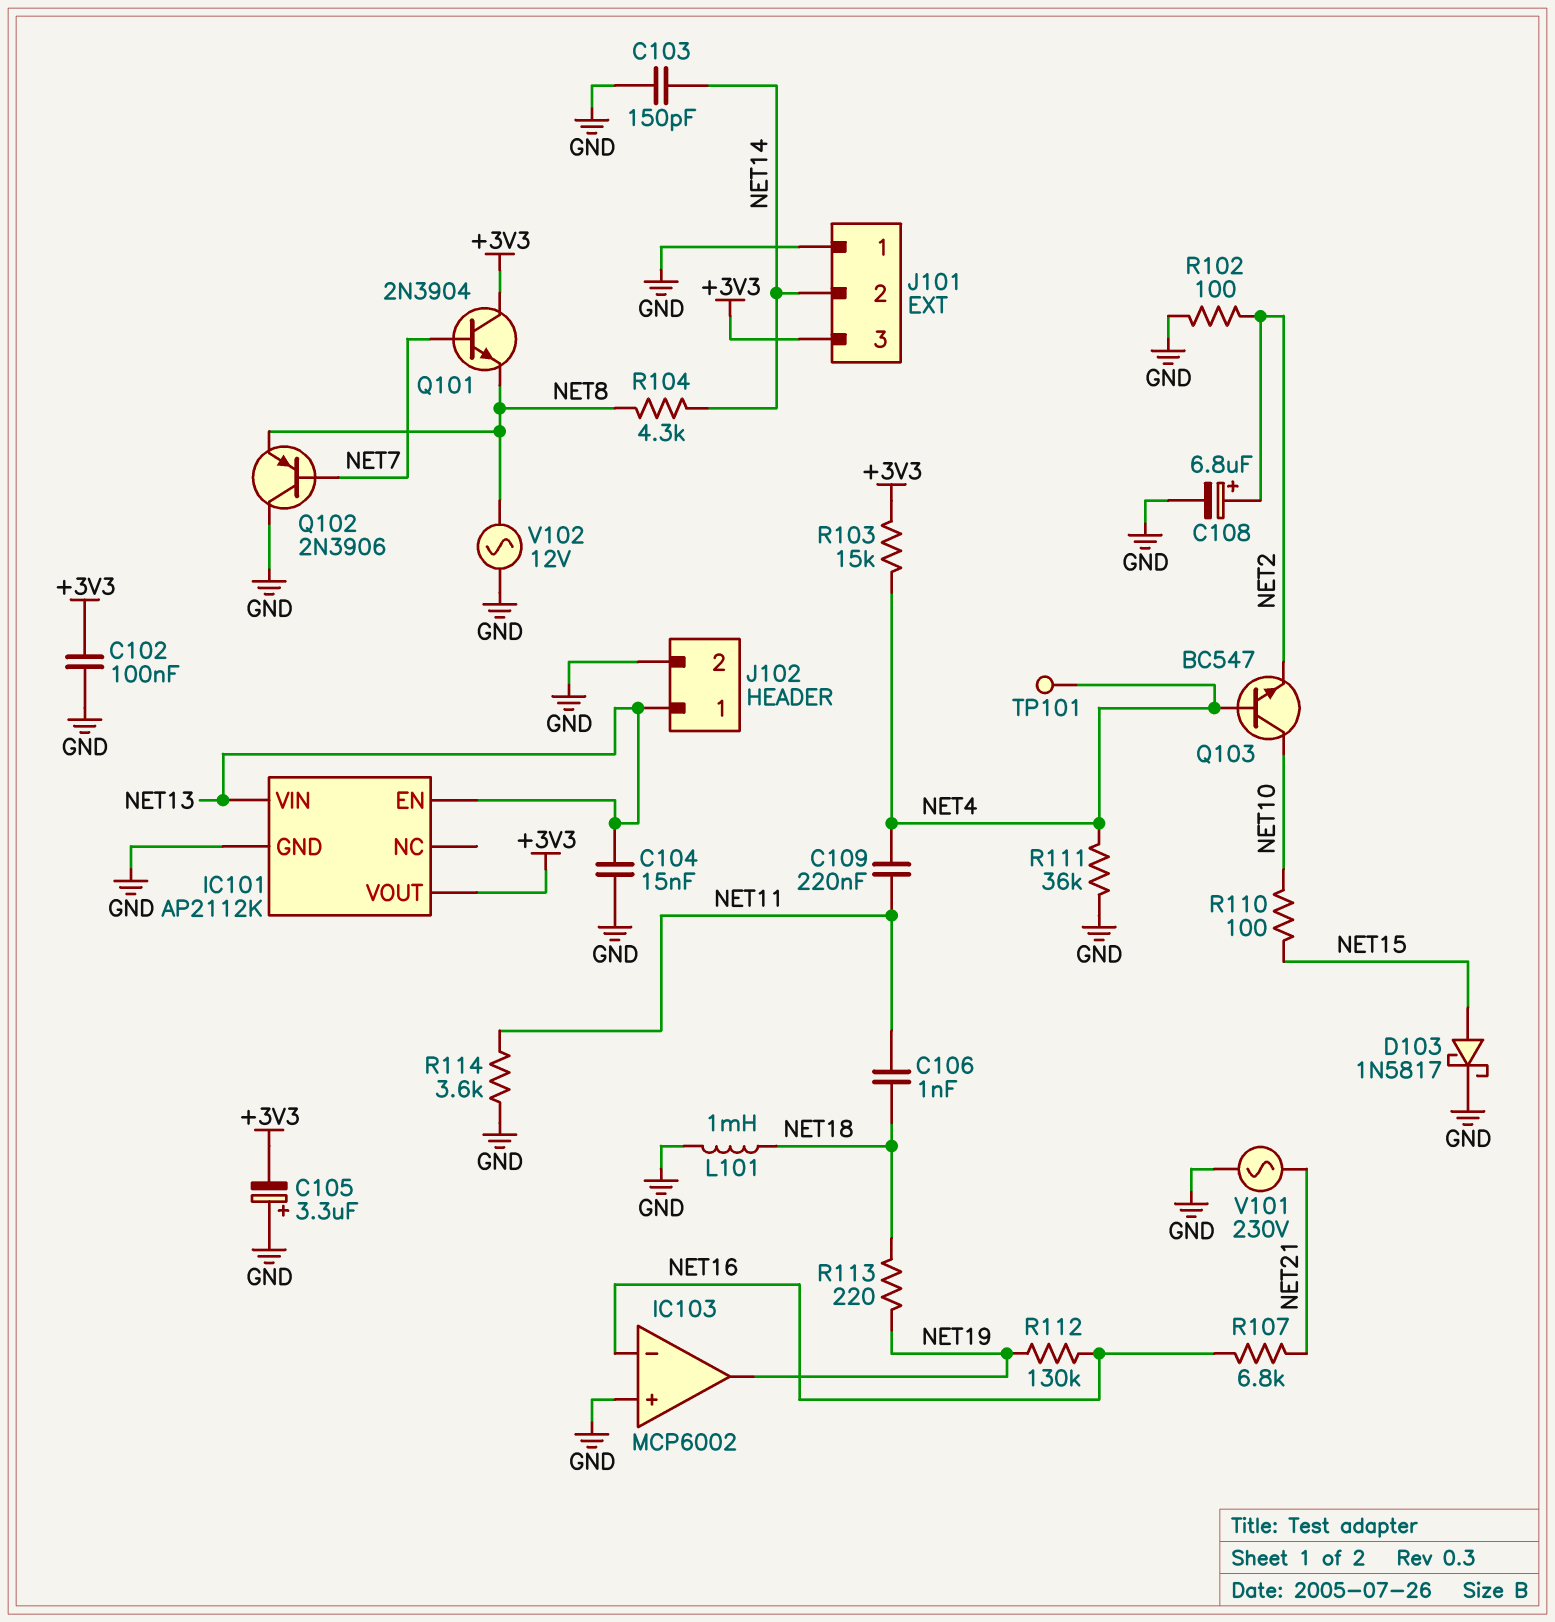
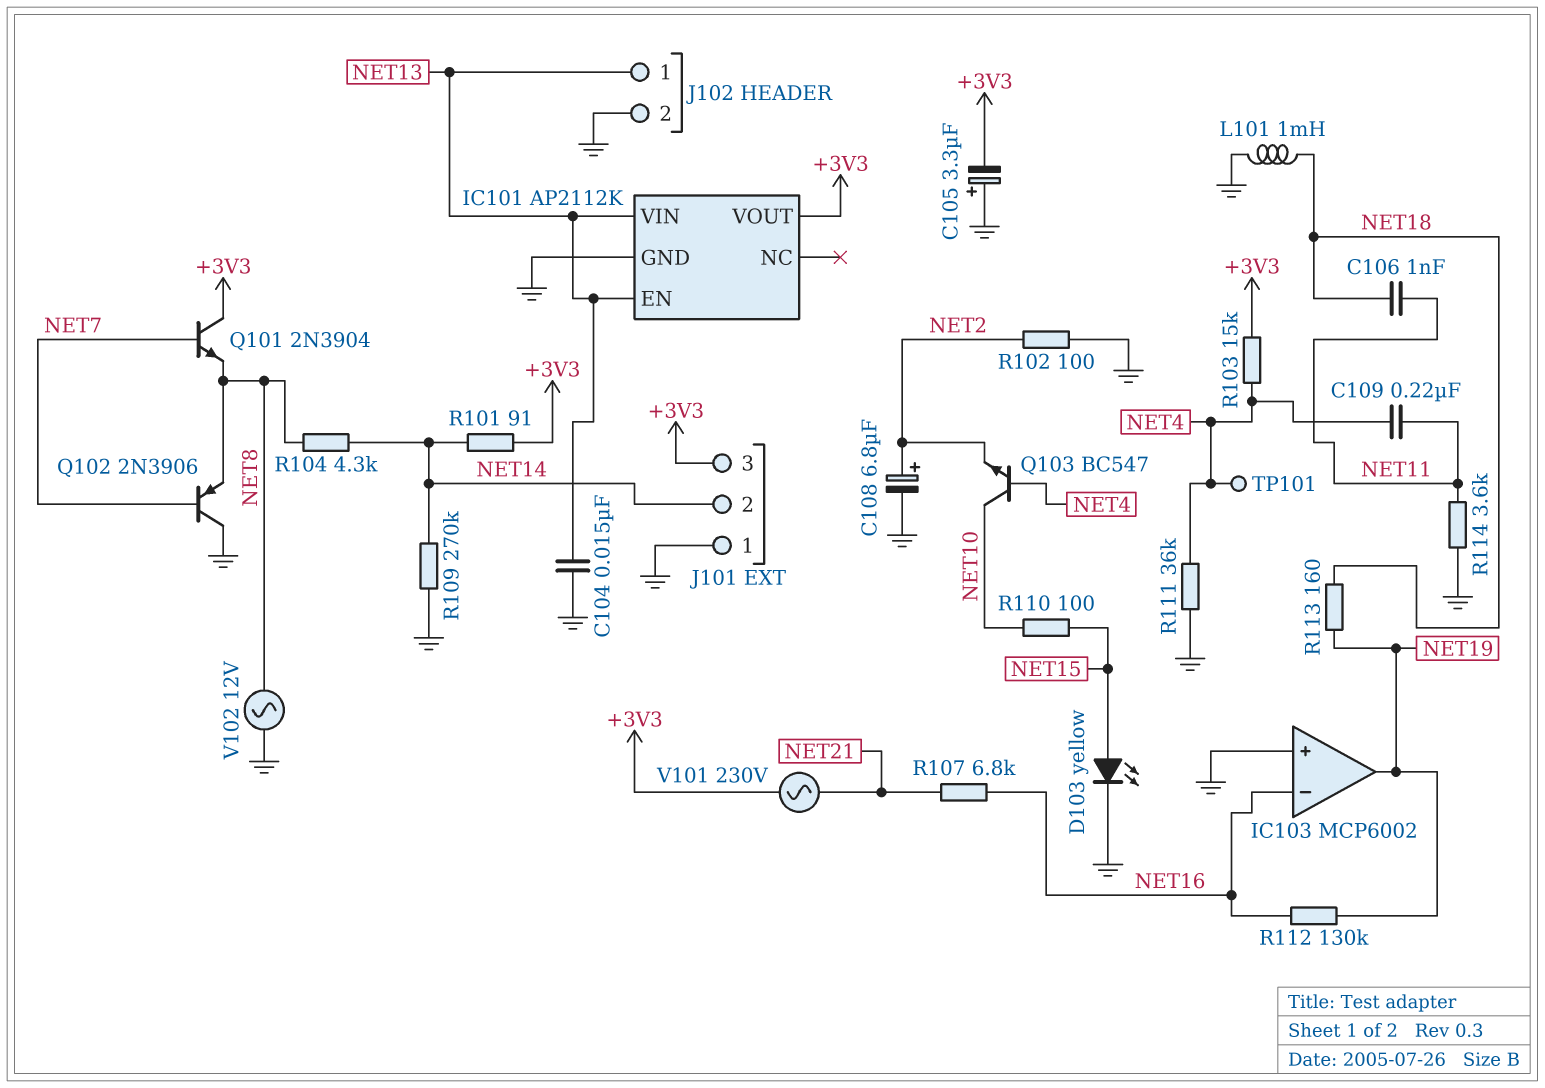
C102: 100nF (+3V3, GND) -> none
C103: 150pF (GND, NET14) -> none
D103: schottky 1N5817 (A NET15, K GND) -> LED yellow (A NET15, K GND)
R101: none -> 91 (+3V3, NET14)
R109: none -> 270k (GND, NET14)
R113: 220 (NET18, NET19) -> 160 (NET18, NET19)
V101: AC 230V (GND, NET21) -> AC 230V (+3V3, NET21)

